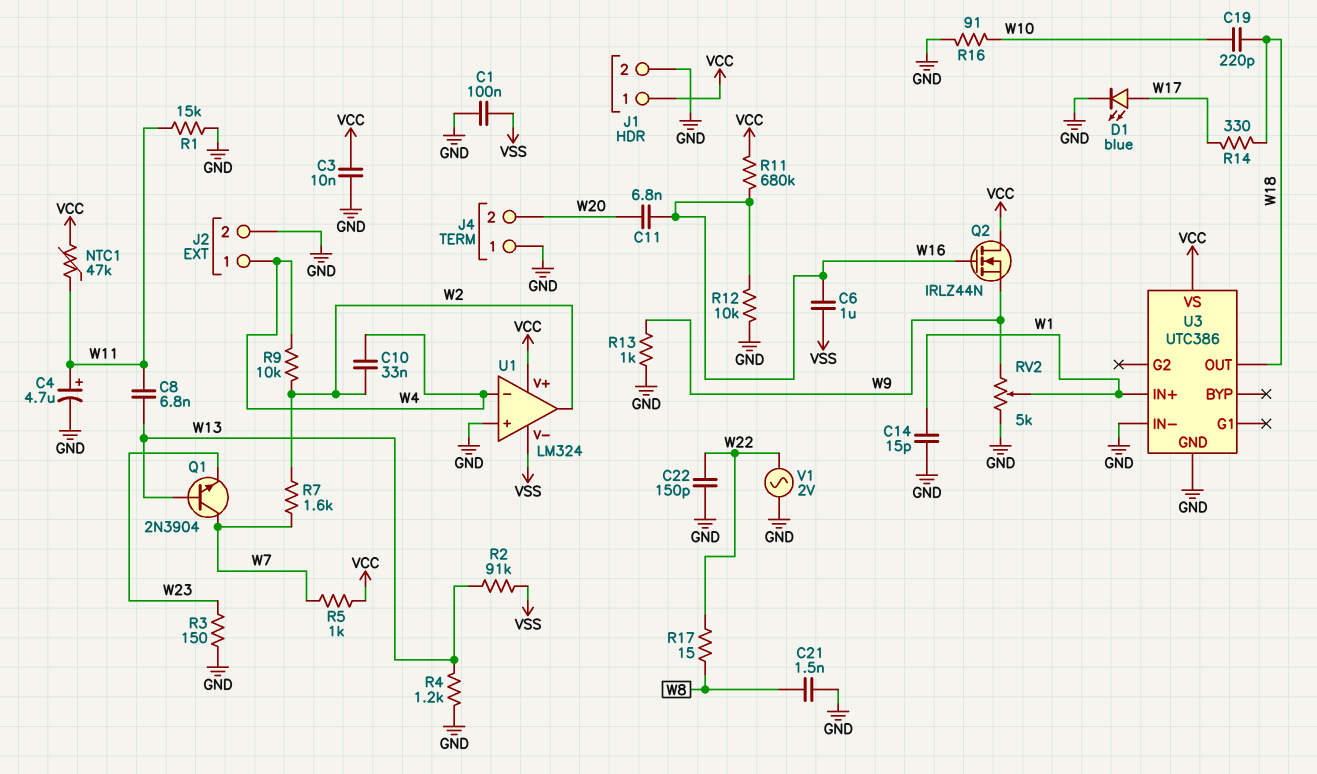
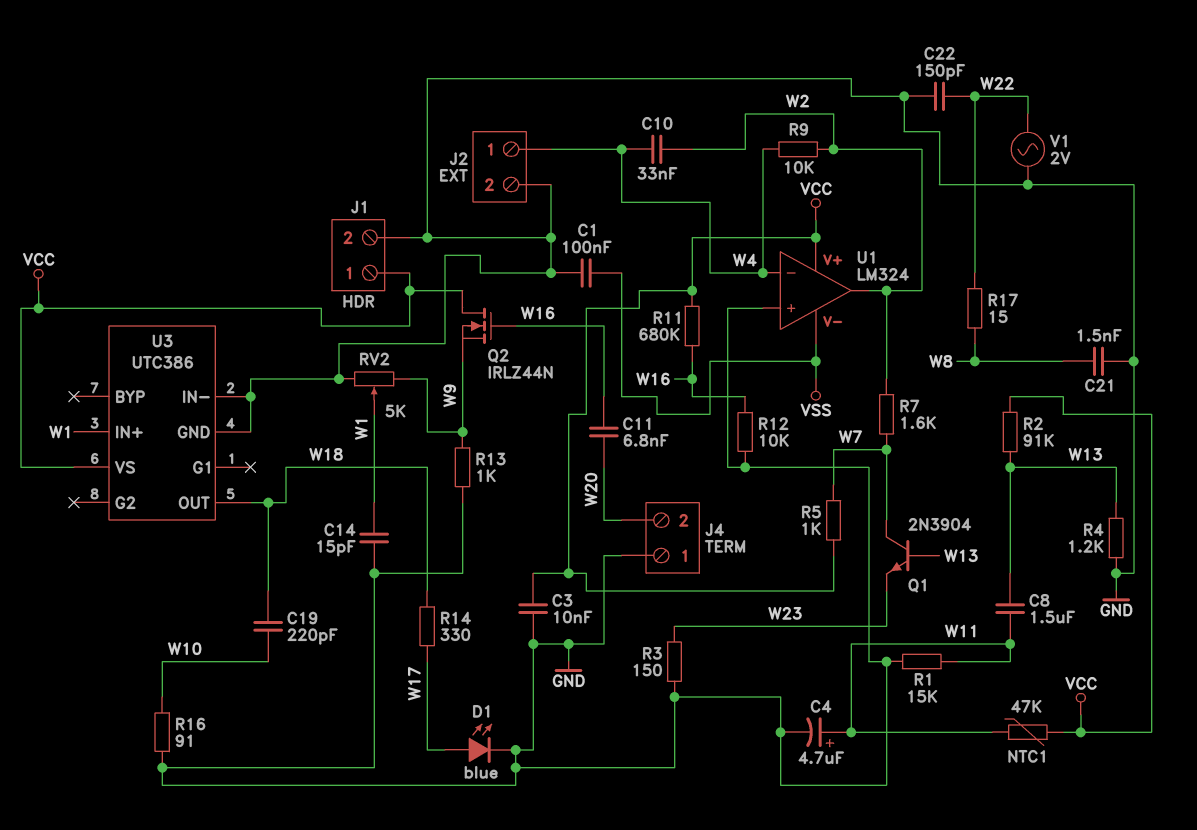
C6: 1uF (VSS, W16) -> none
C8: 6.8nF (W11, W13) -> 1.5uF (W11, W13)
R2: 91k (VSS, W13) -> 91k (VCC, W13)

